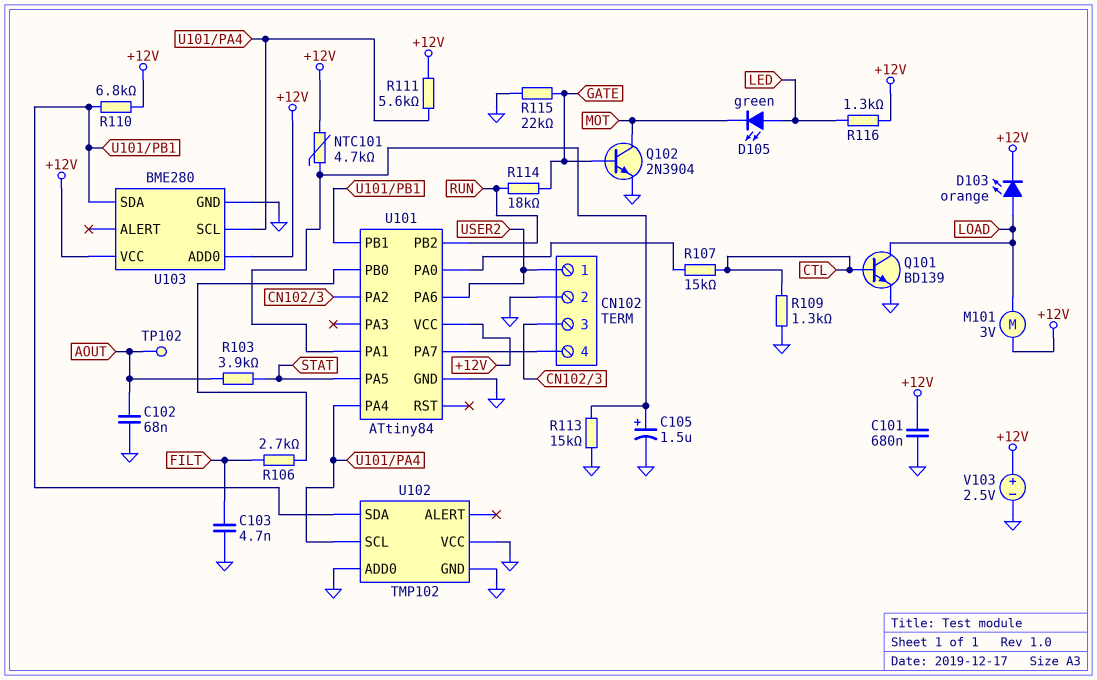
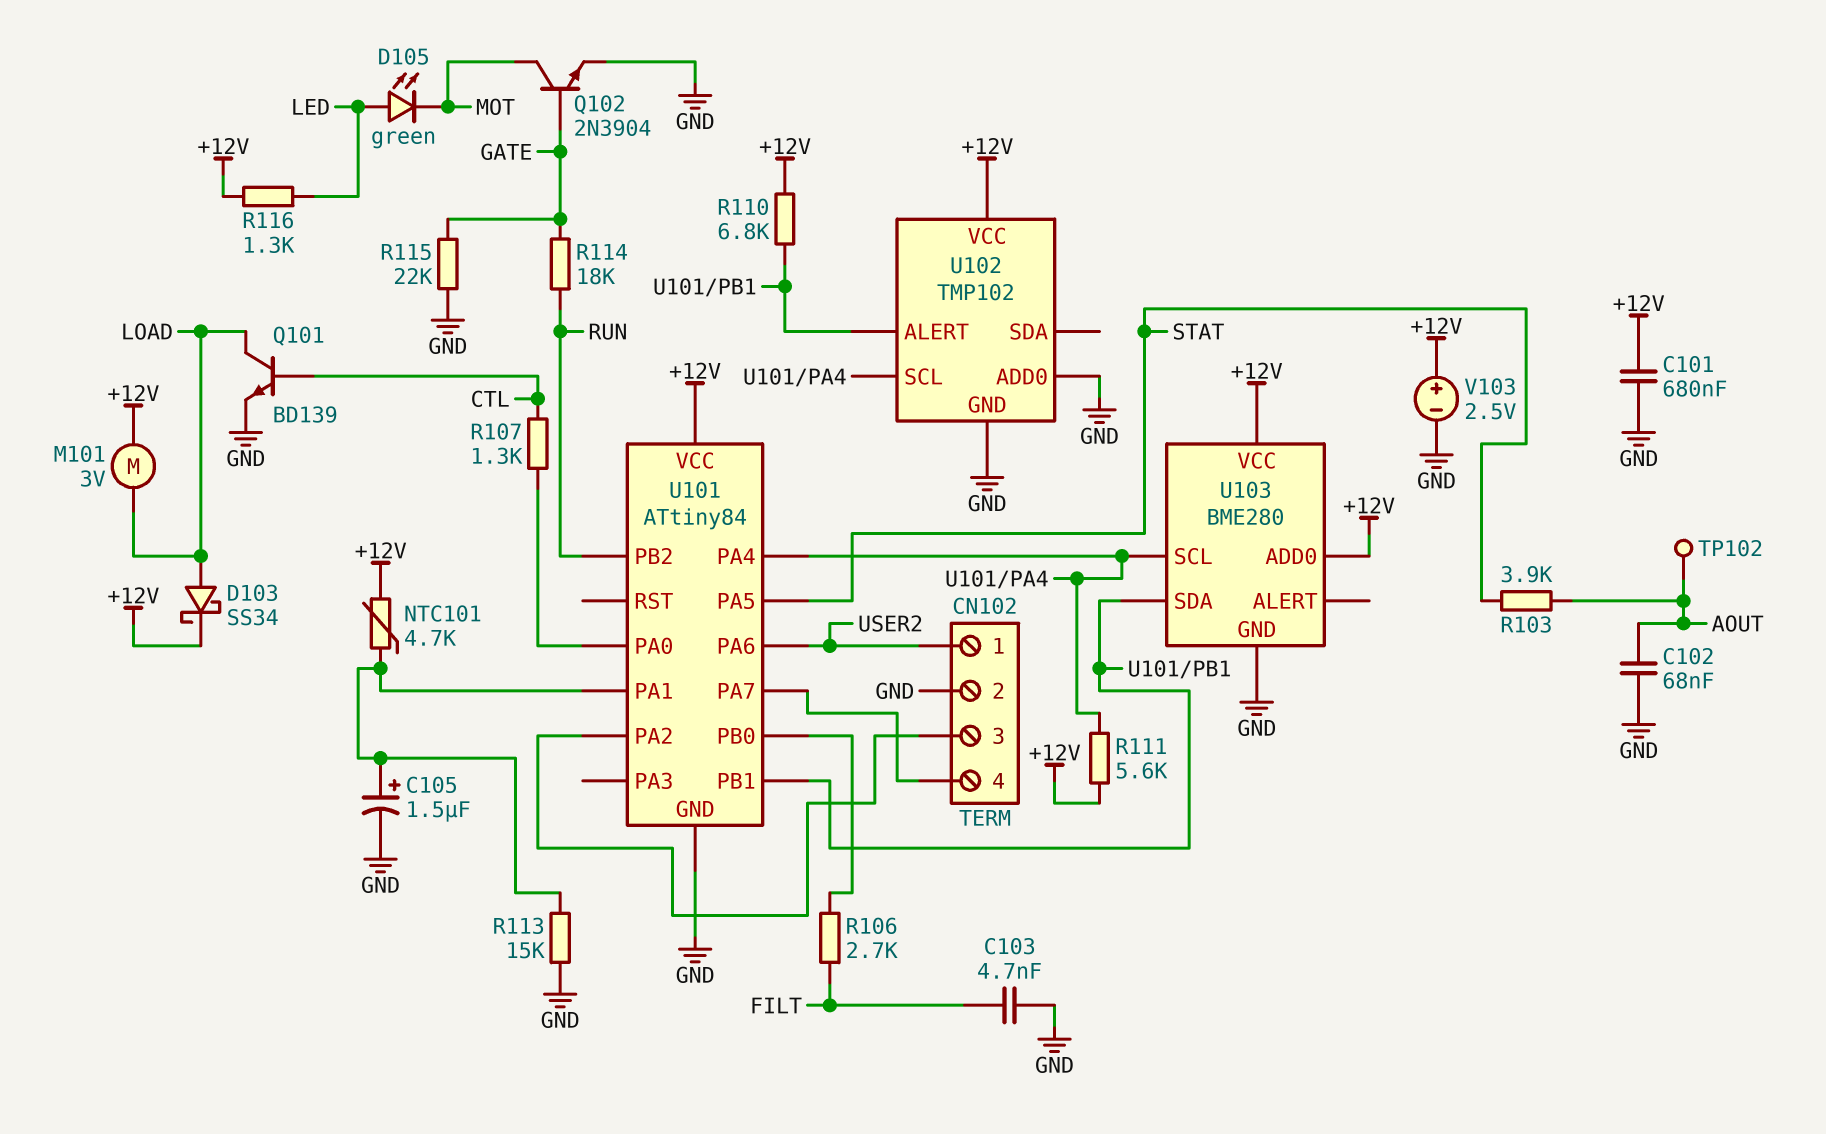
D103: LED orange (A LOAD, K +12V) -> schottky SS34 (A LOAD, K +12V)
R107: 15k (CTL, U101/PA0) -> 1.3k (CTL, U101/PA0)
R109: 1.3k (CTL, GND) -> none
U102 pin ALERT: none -> U101/PB1
U102 pin SDA: U101/PB1 -> none
U102 pin VCC: GND -> +12V

